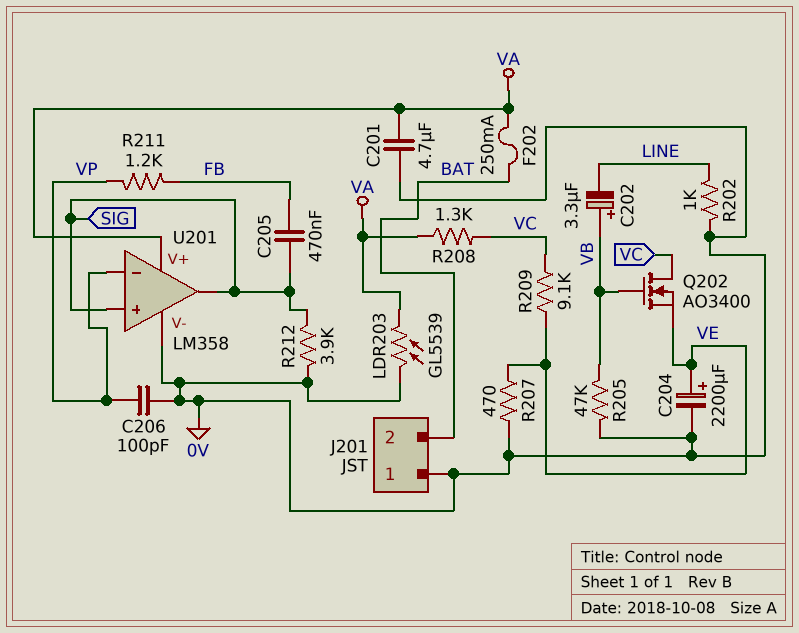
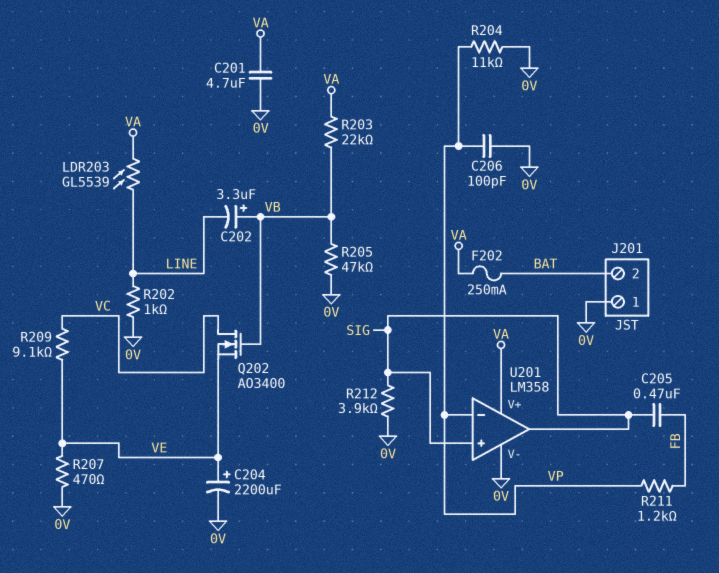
LDR203: GL5539 (0V, VA) -> GL5539 (LINE, VA)
R203: none -> 22k (VA, VB)
R204: none -> 11k (0V, VP)
R208: 1.3k (VA, VC) -> none

